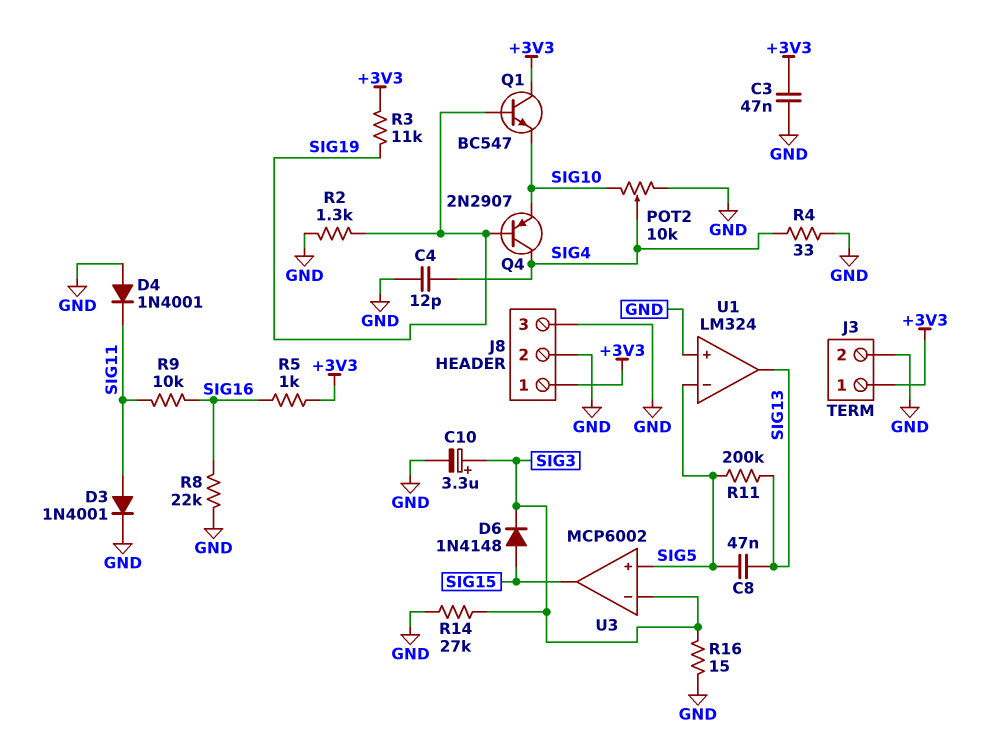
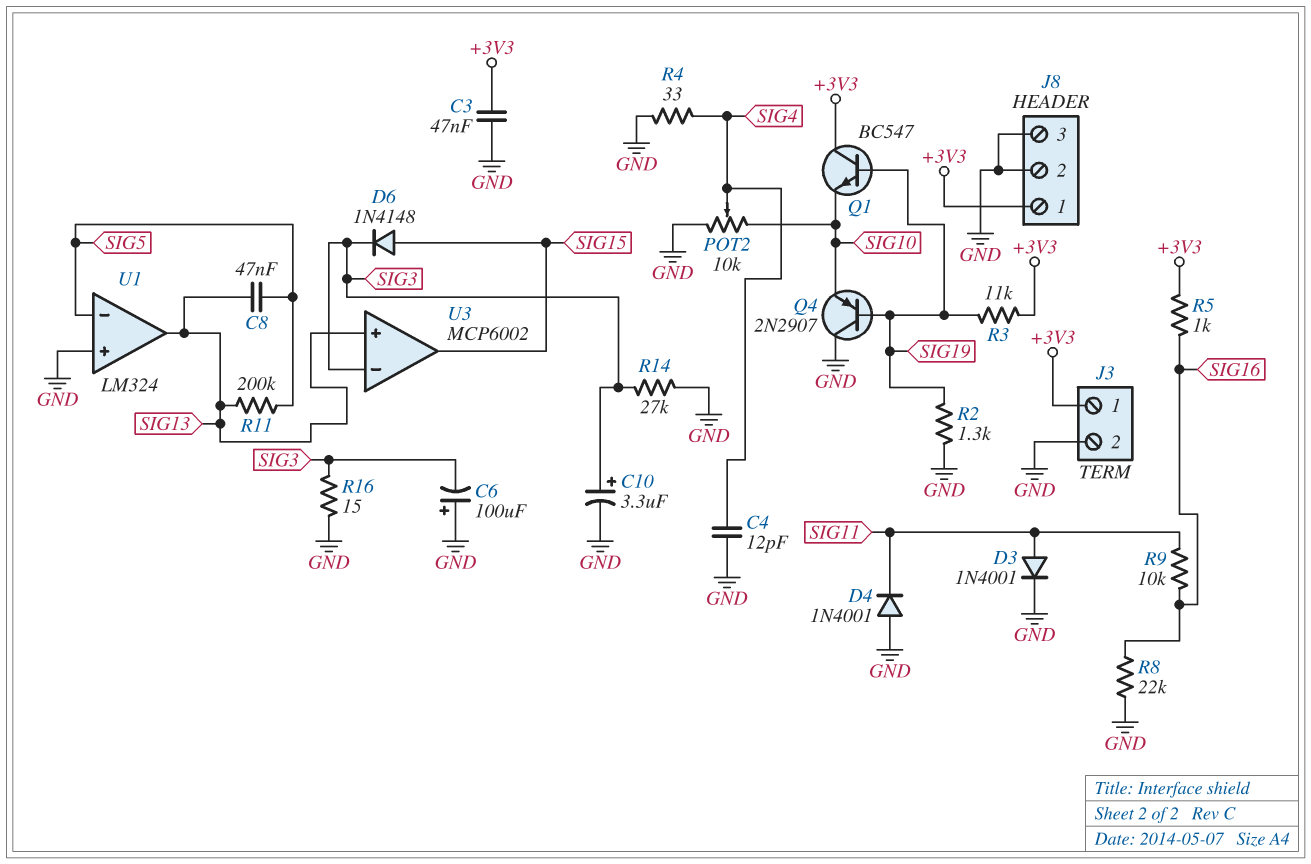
C6: none -> 100uF (plus GND, minus SIG3)
Q4: PNP 2N2907 (B SIG19, C SIG4, E SIG10) -> PNP 2N2907 (B SIG19, C GND, E SIG10)
U3 pin in+: SIG5 -> SIG13

